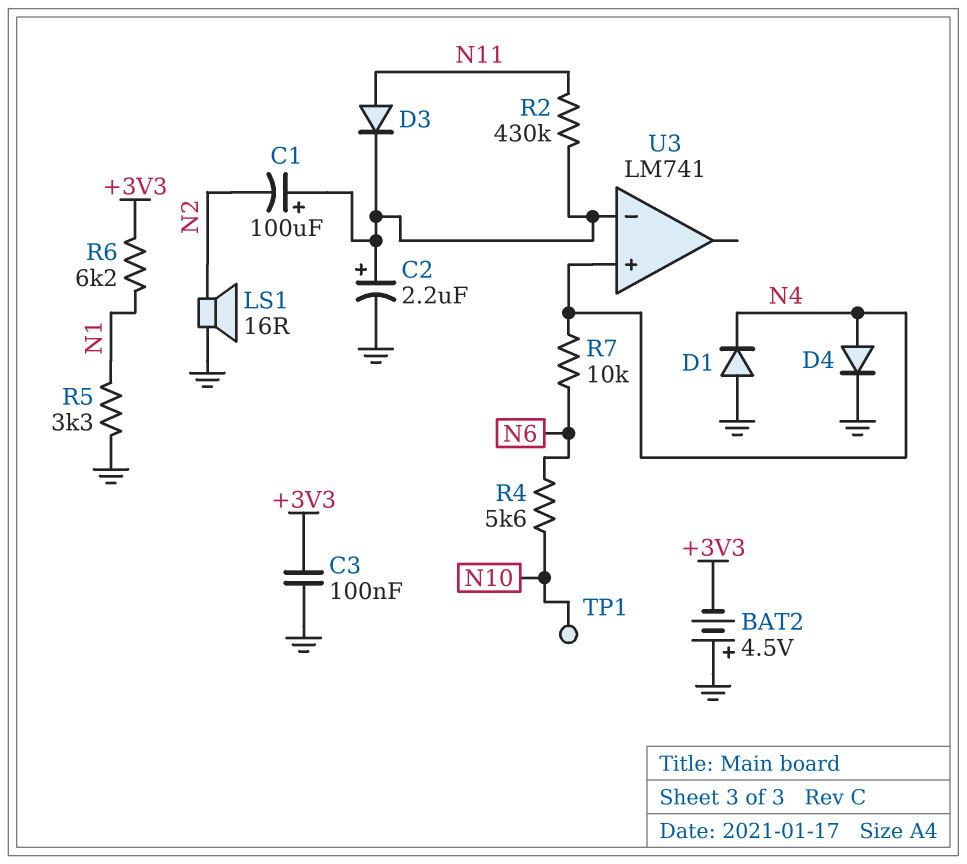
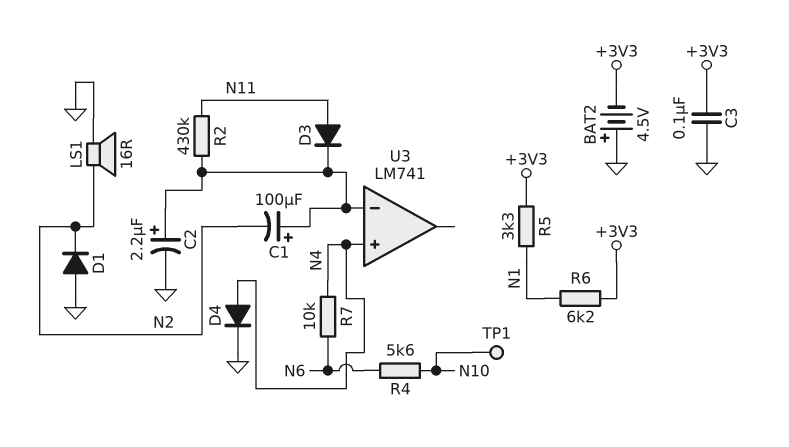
D1: diode (A GND, K N4) -> diode (A GND, K N2)
R5: 3.3k (GND, N1) -> 3.3k (+3V3, N1)

